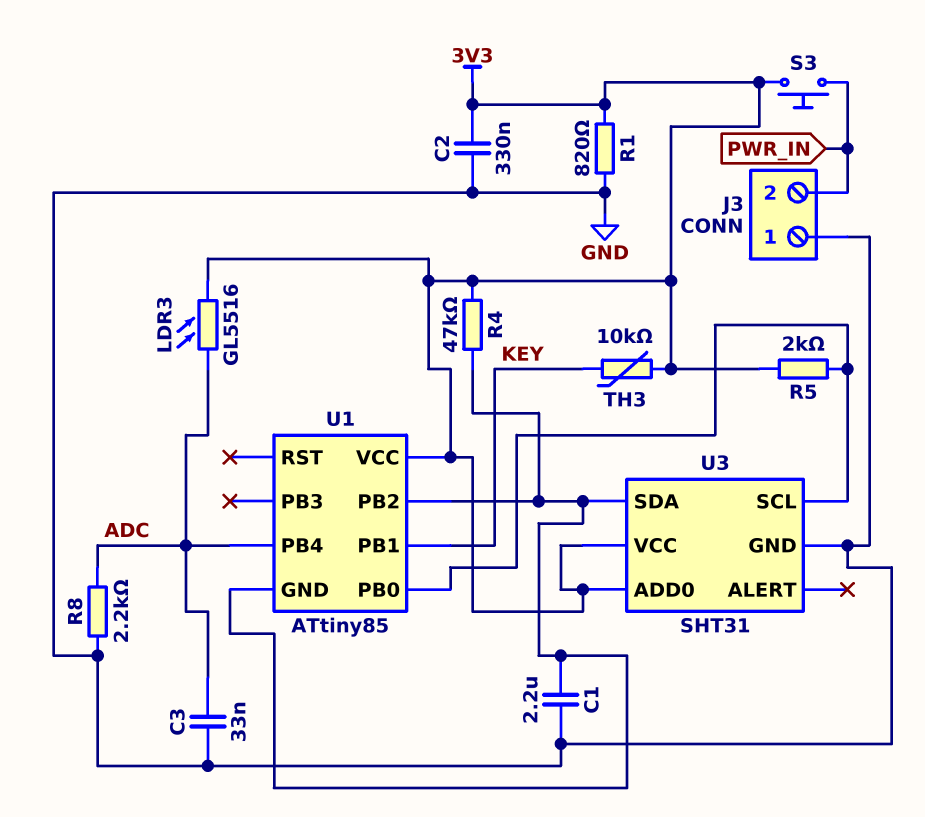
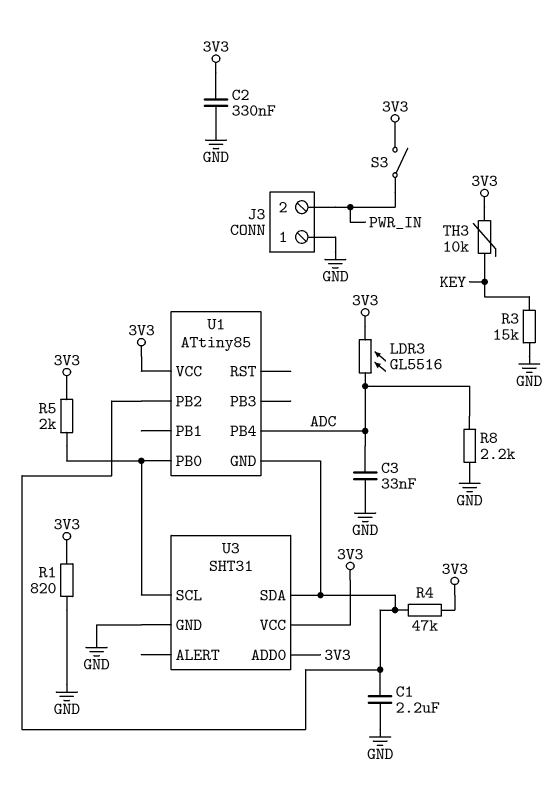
R3: none -> 15k (GND, KEY)
S3: button (3V3, PWR_IN) -> switch (3V3, PWR_IN)
U1 pin PB1: KEY -> none

